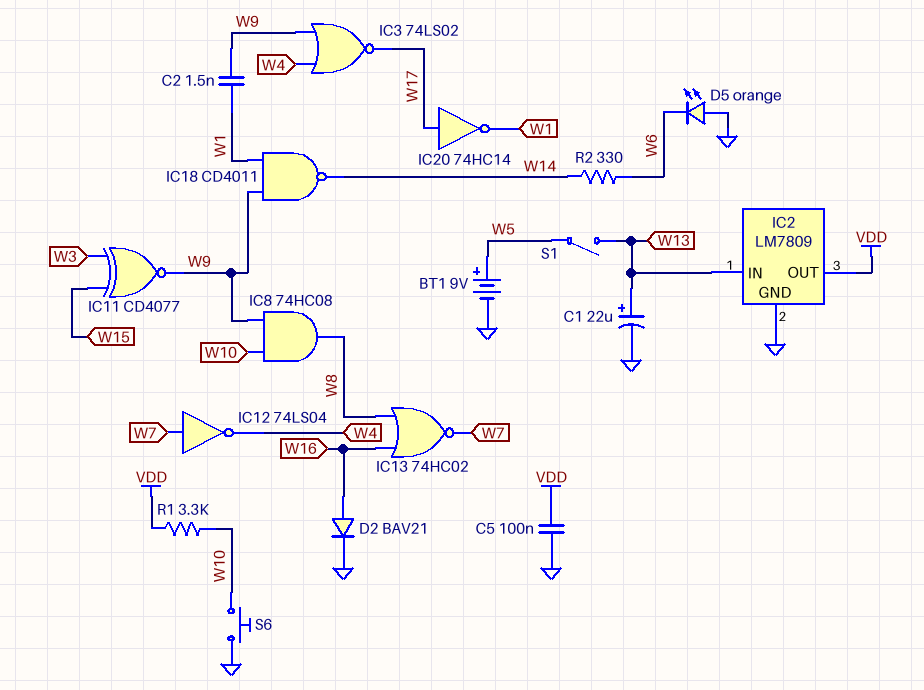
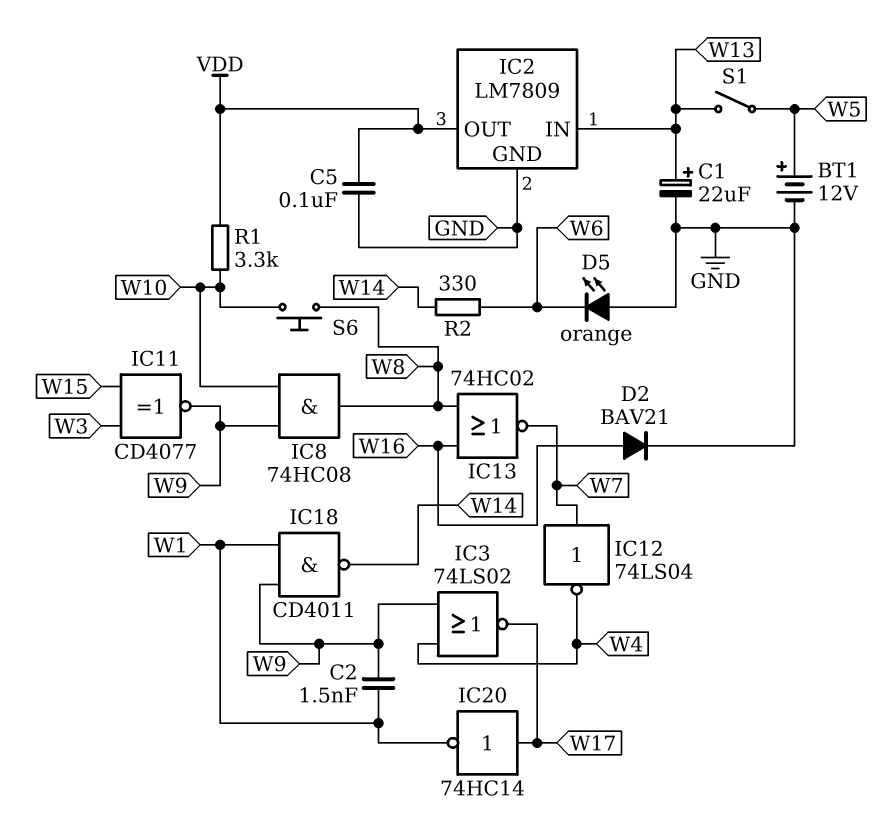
BT1: 9V (plus W5, minus GND) -> 12V (plus W5, minus GND)
S6: button (GND, W10) -> button (W8, W10)

